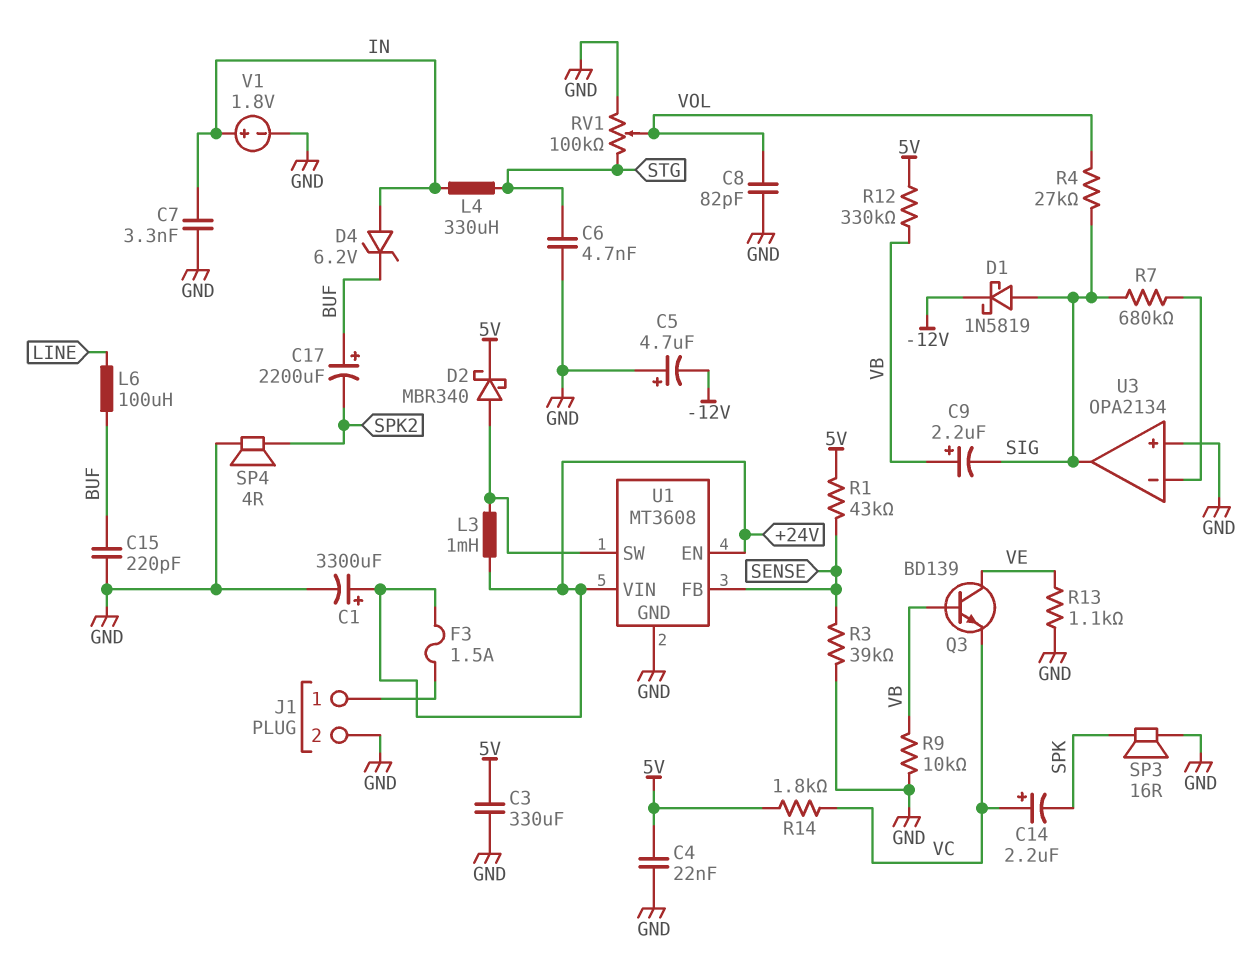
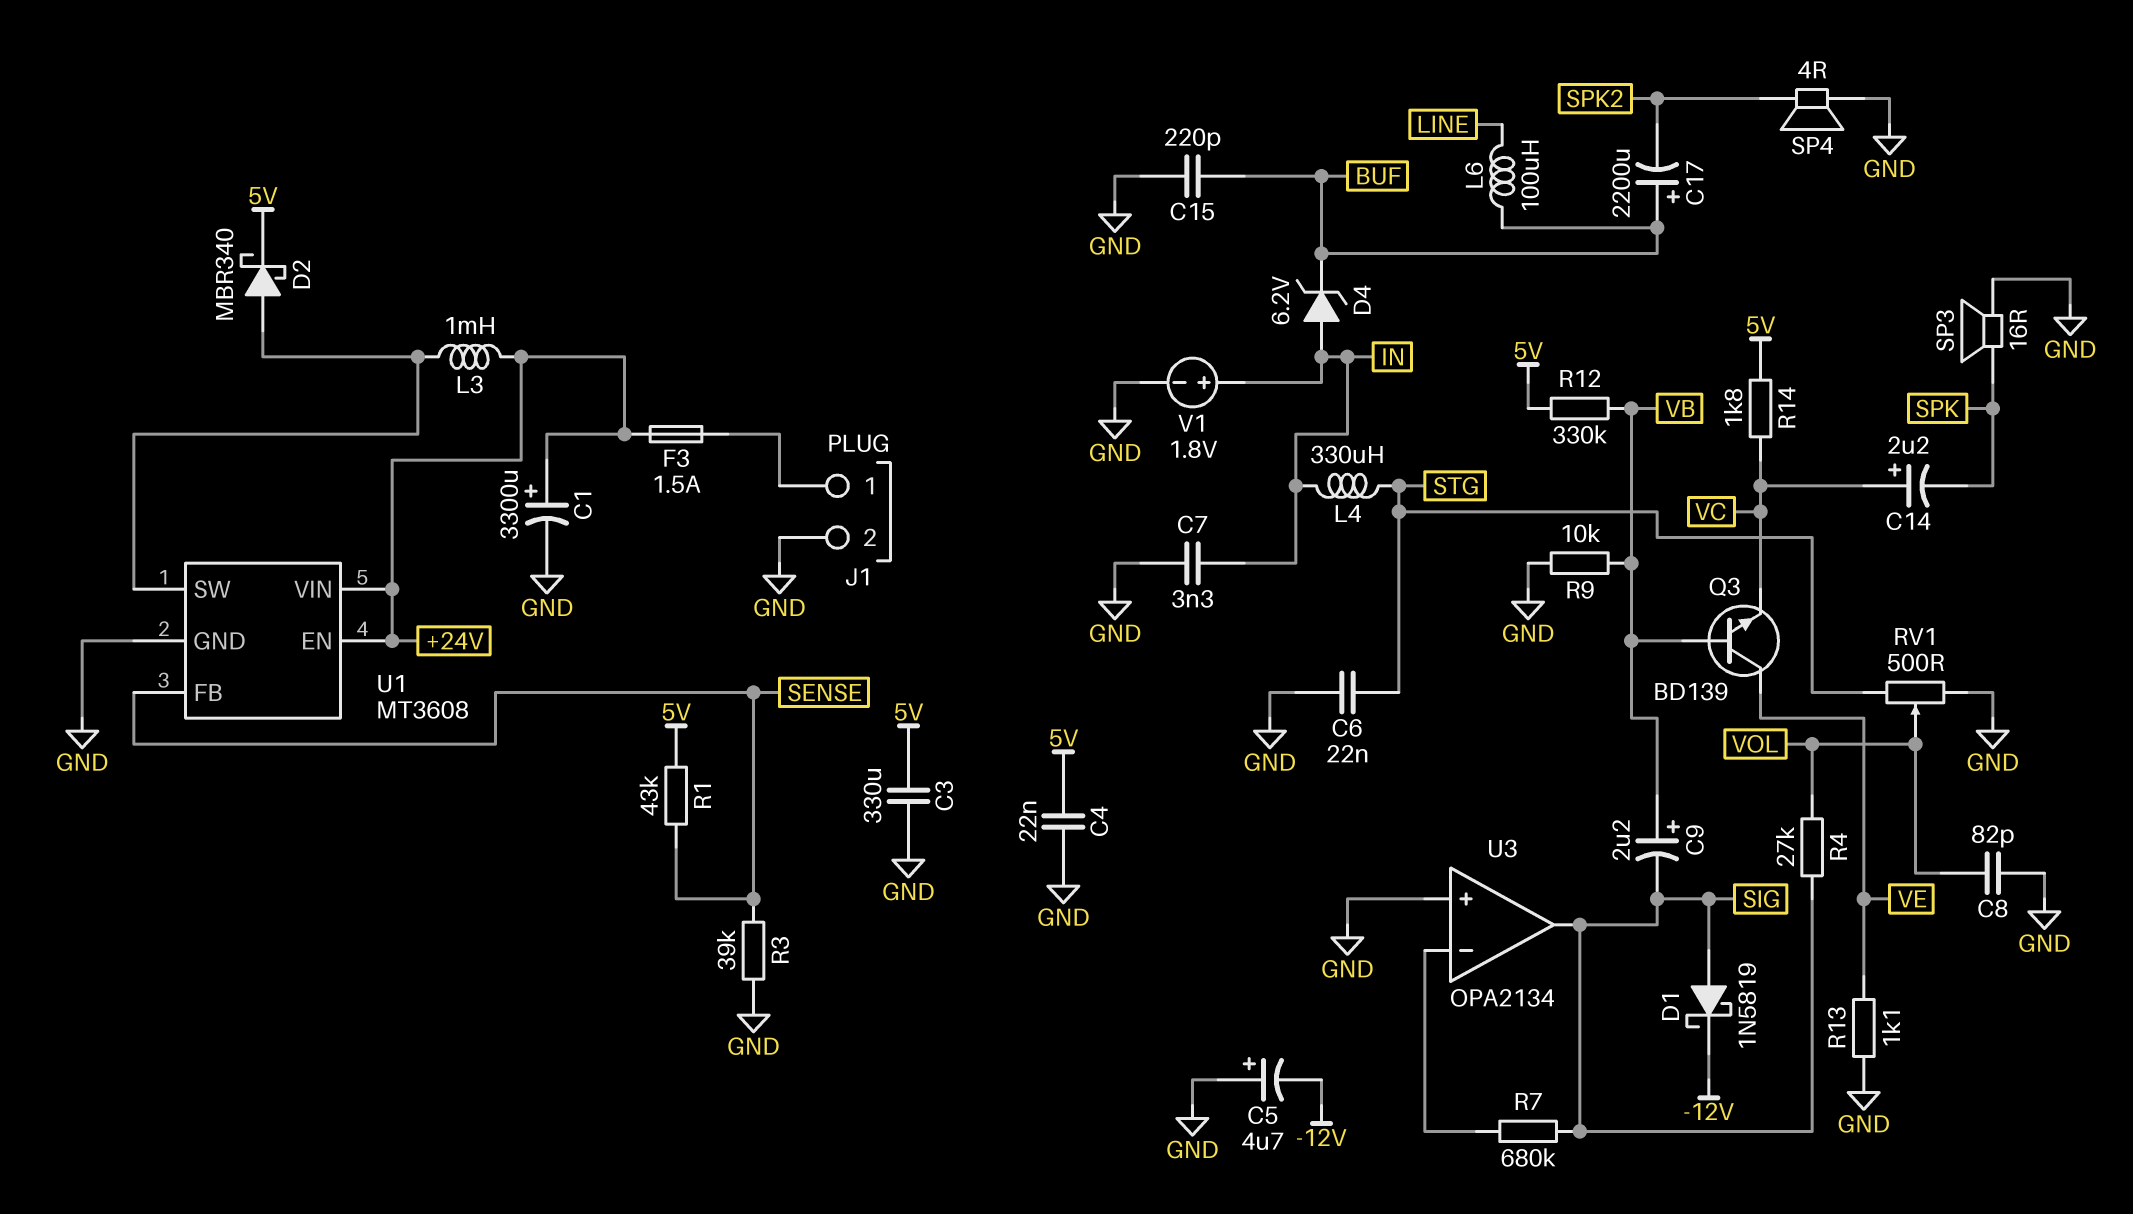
C6: 4.7nF (GND, STG) -> 22nF (GND, STG)
RV1: 100k (GND, STG, wiper VOL) -> 500 (GND, STG, wiper VOL)

